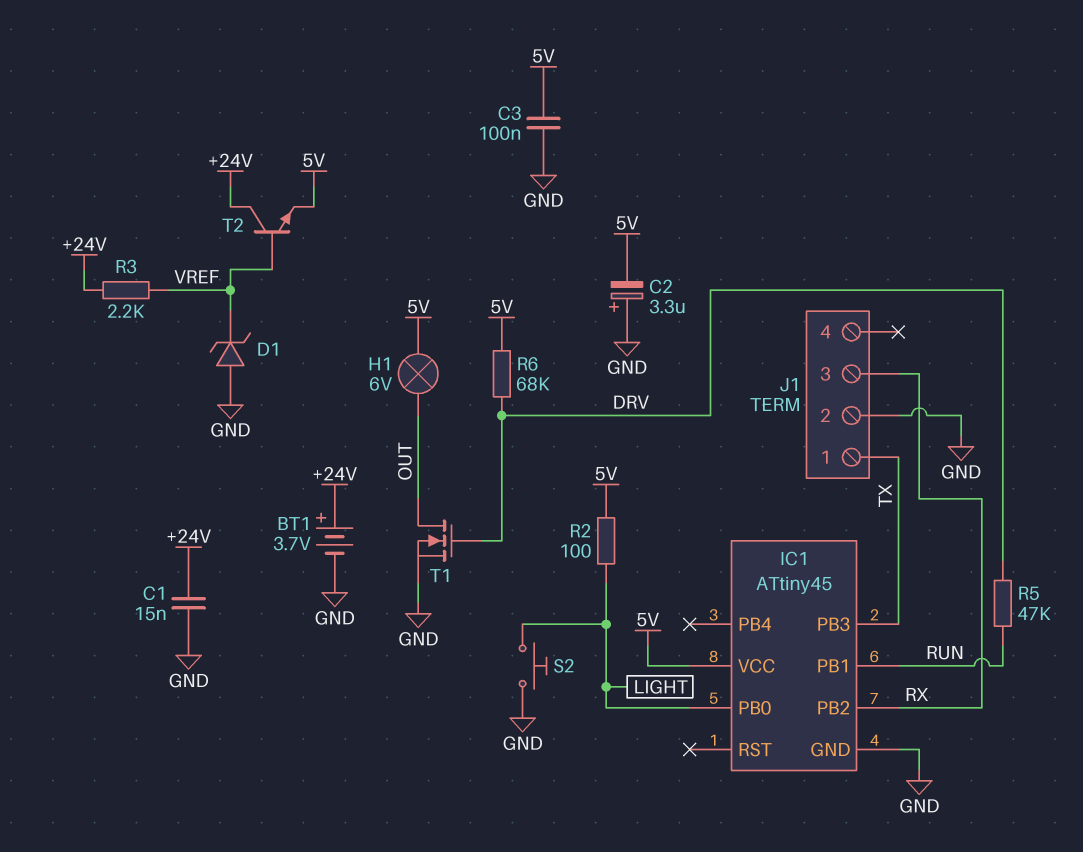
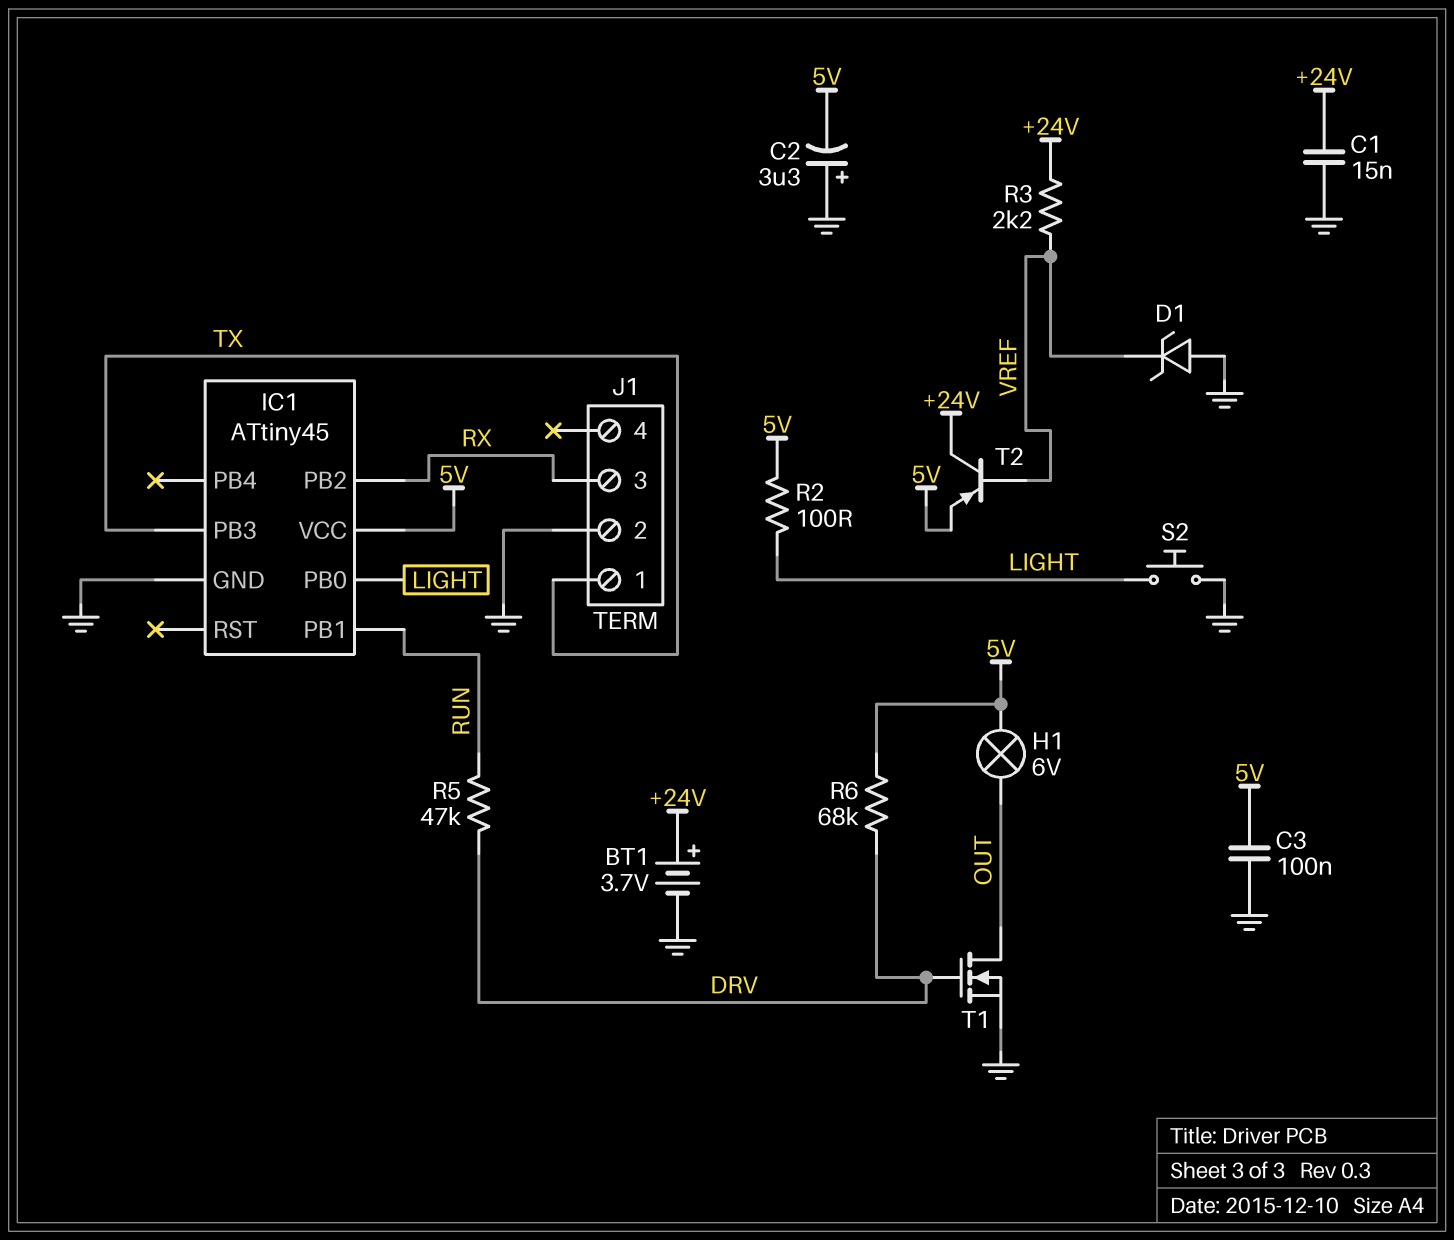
T2: NPN (B VREF, C +24V, E 5V) -> PNP (B VREF, C +24V, E 5V)

